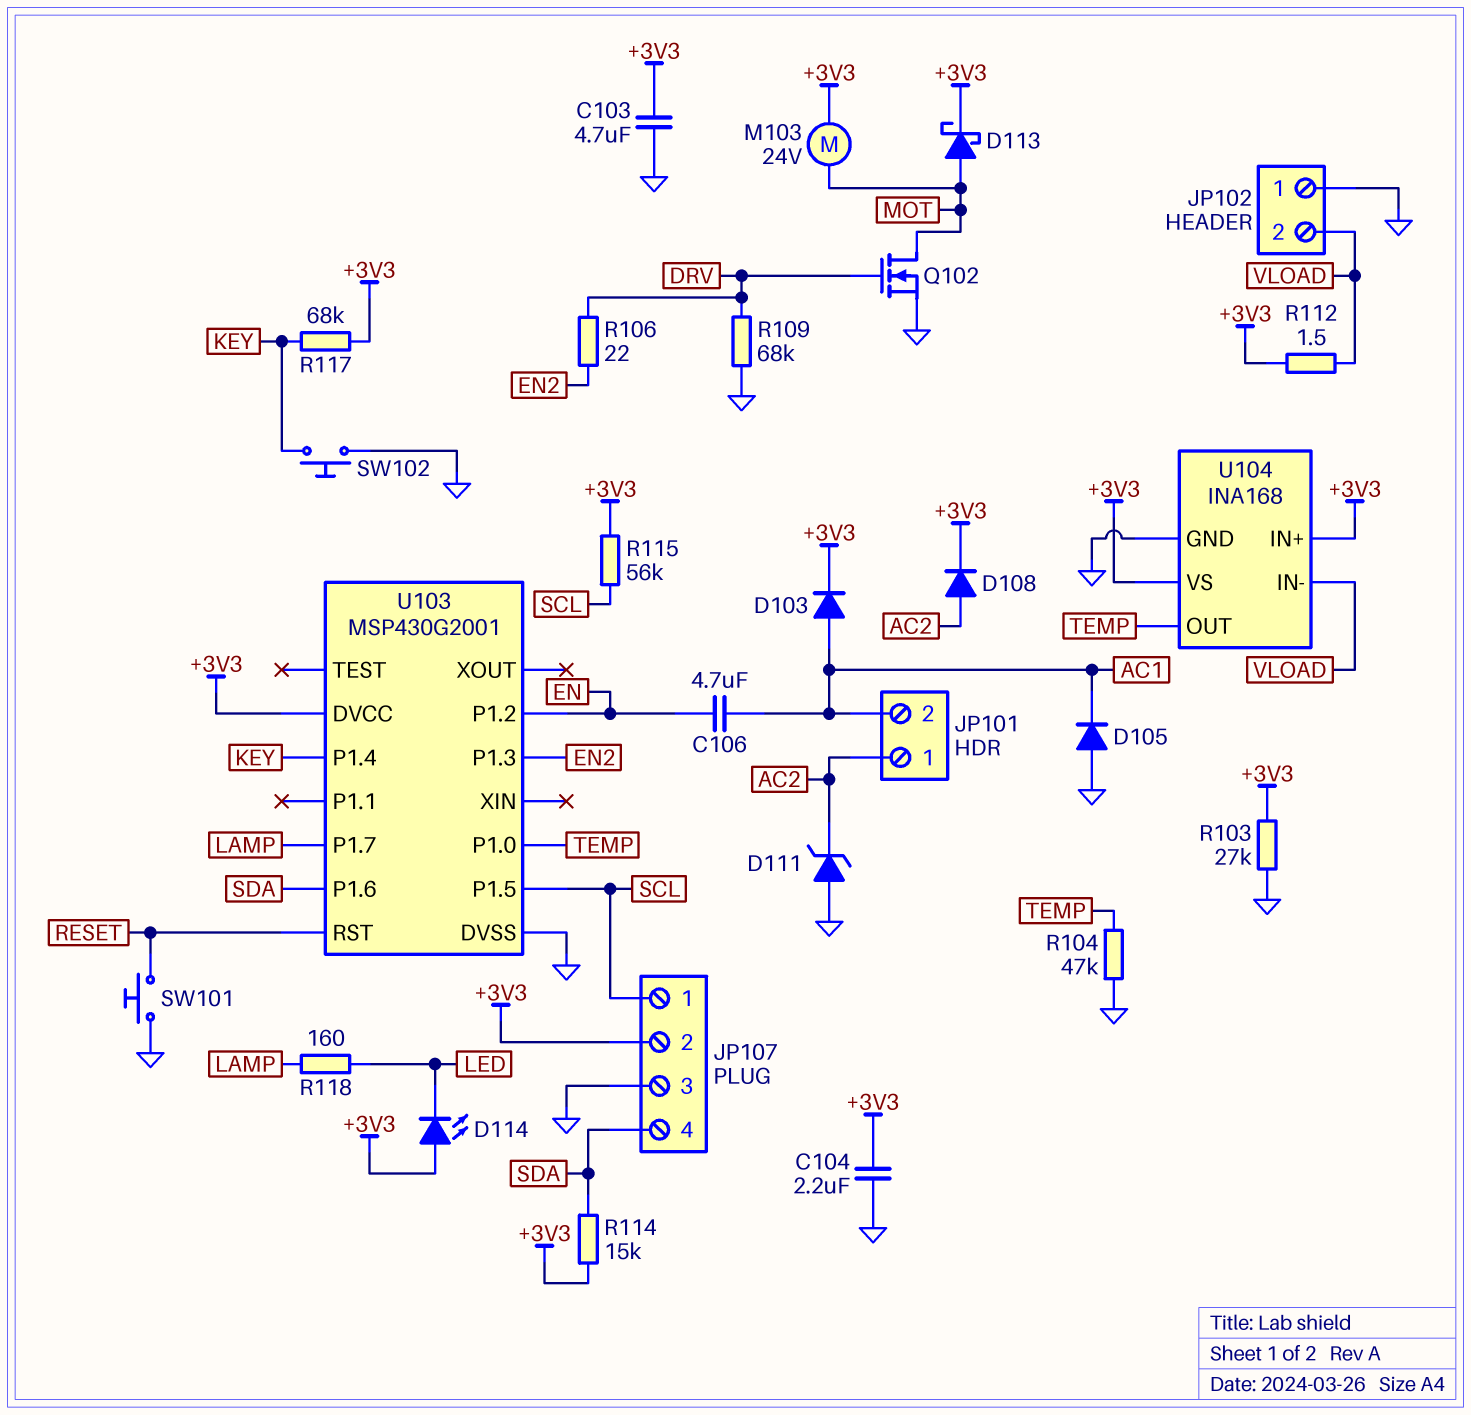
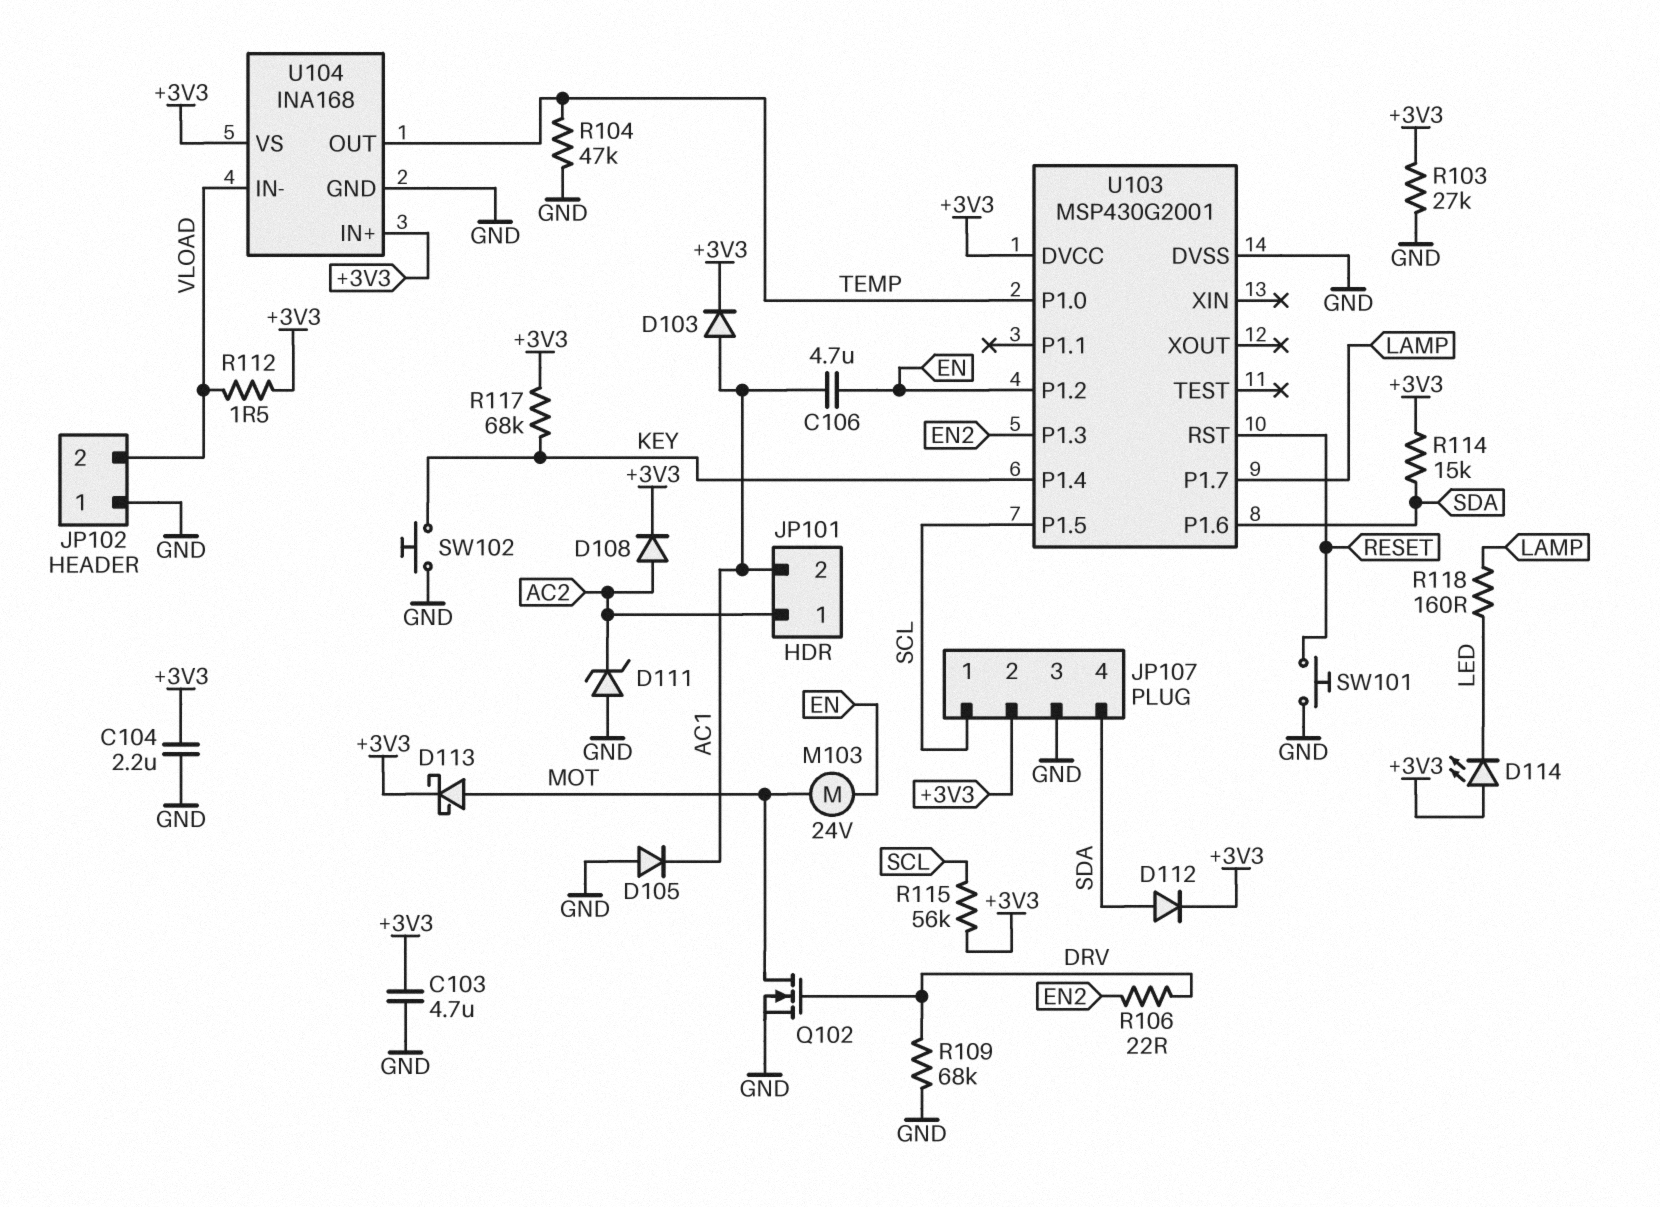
D112: none -> diode (A SDA, K +3V3)
M103: motor 24V (+3V3, MOT) -> motor 24V (EN, MOT)

